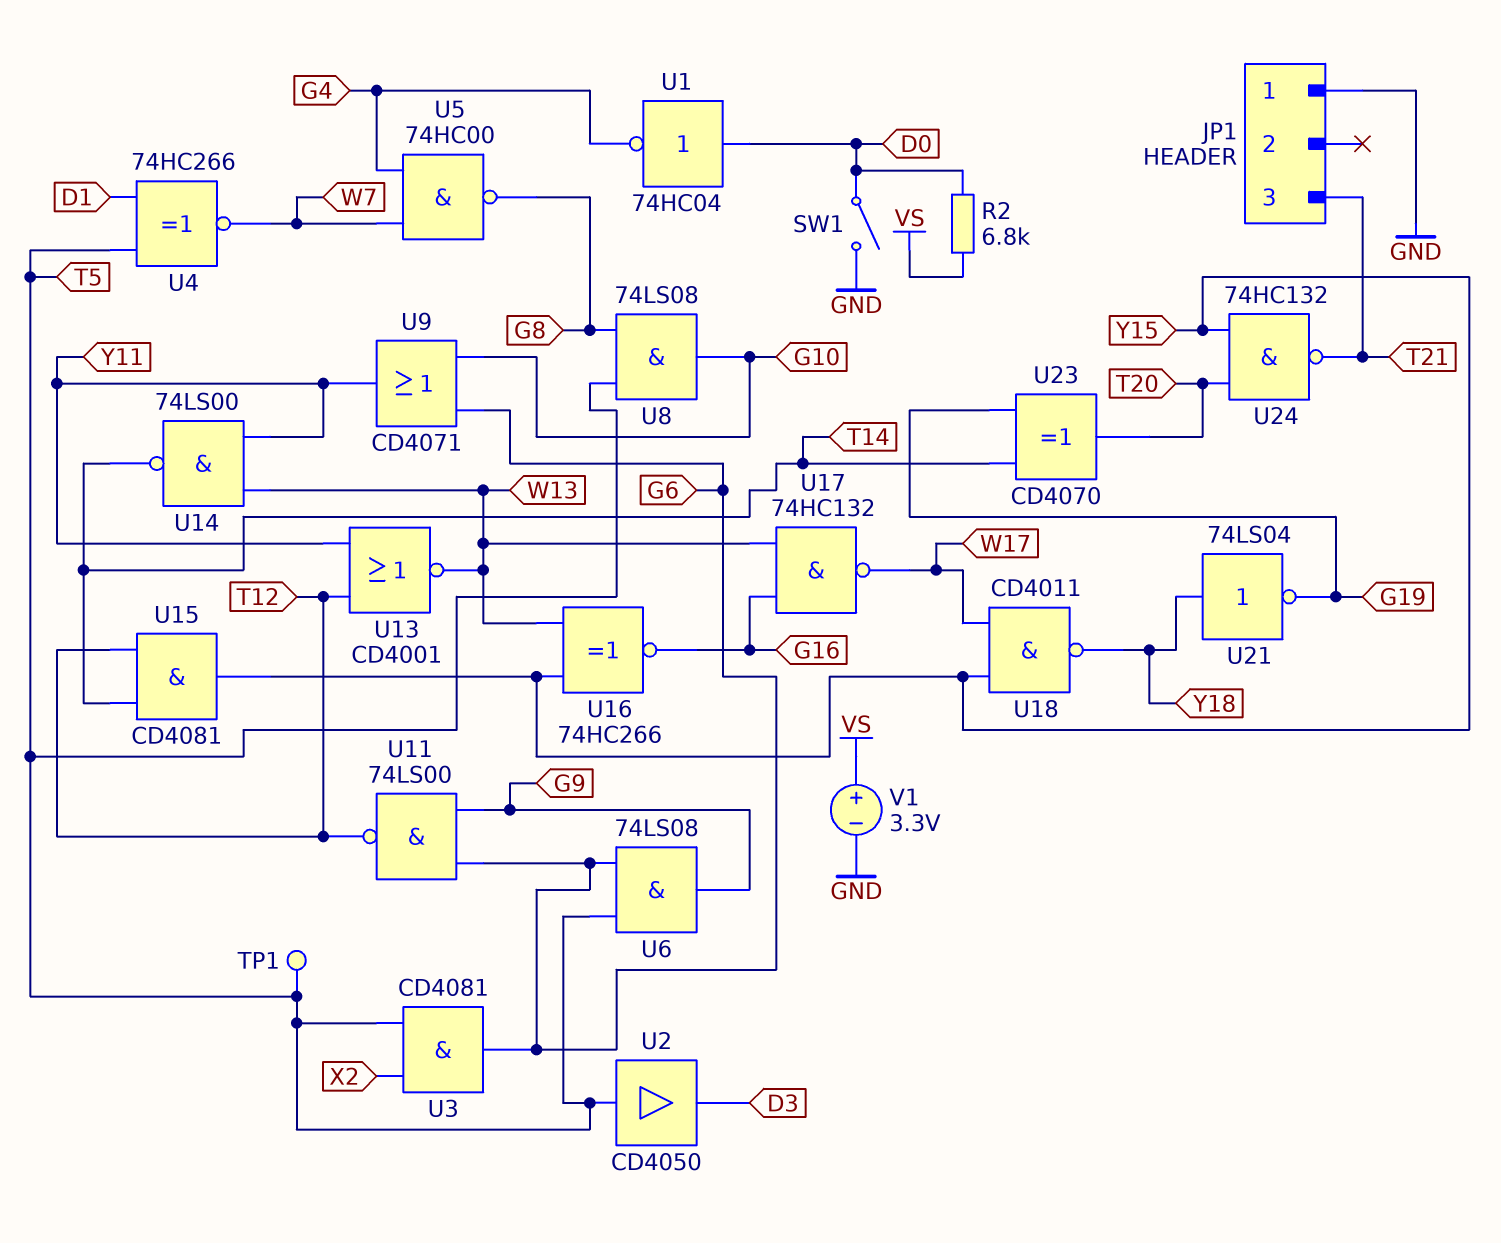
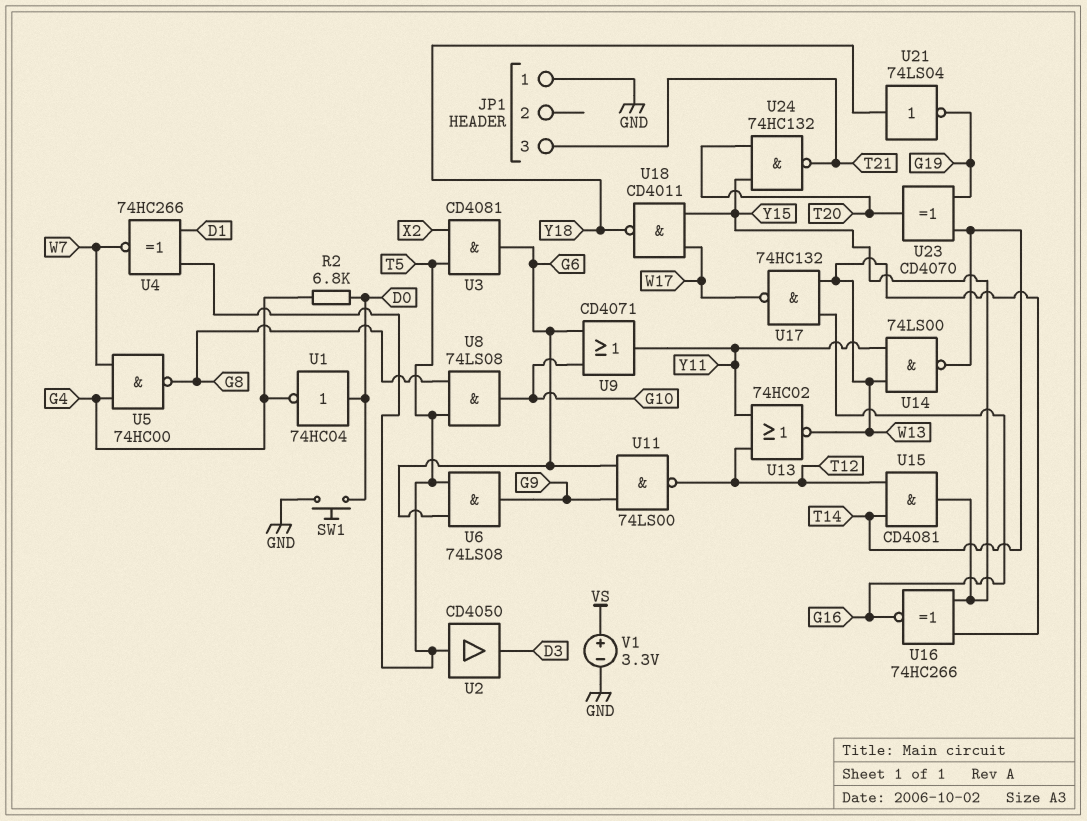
R2: 6.8k (D0, VS) -> 6.8k (D0, G4)
SW1: switch (D0, GND) -> button (D0, GND)
TP1: test point (T5) -> none
U13: NOR CD4001 (in T12, in Y11, out W13) -> NOR 74HC02 (in T12, in Y11, out W13)

